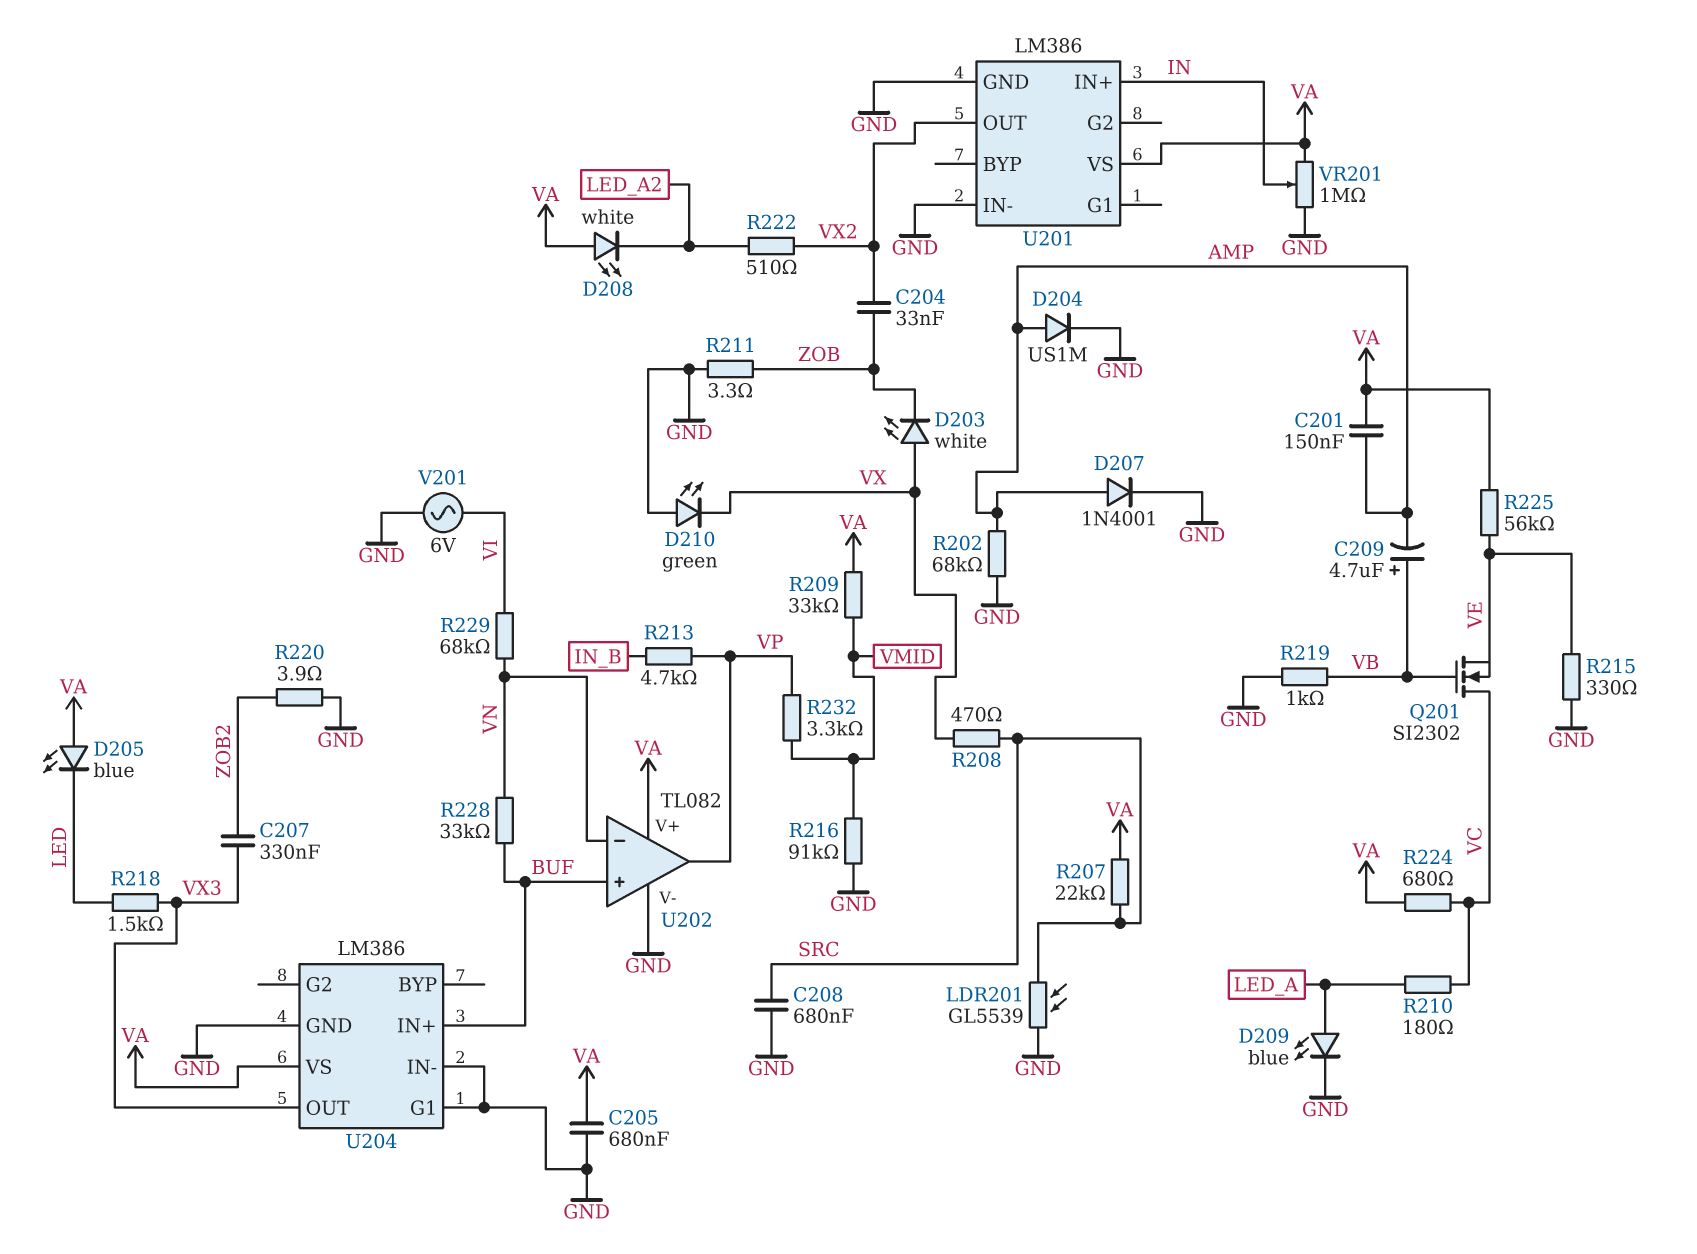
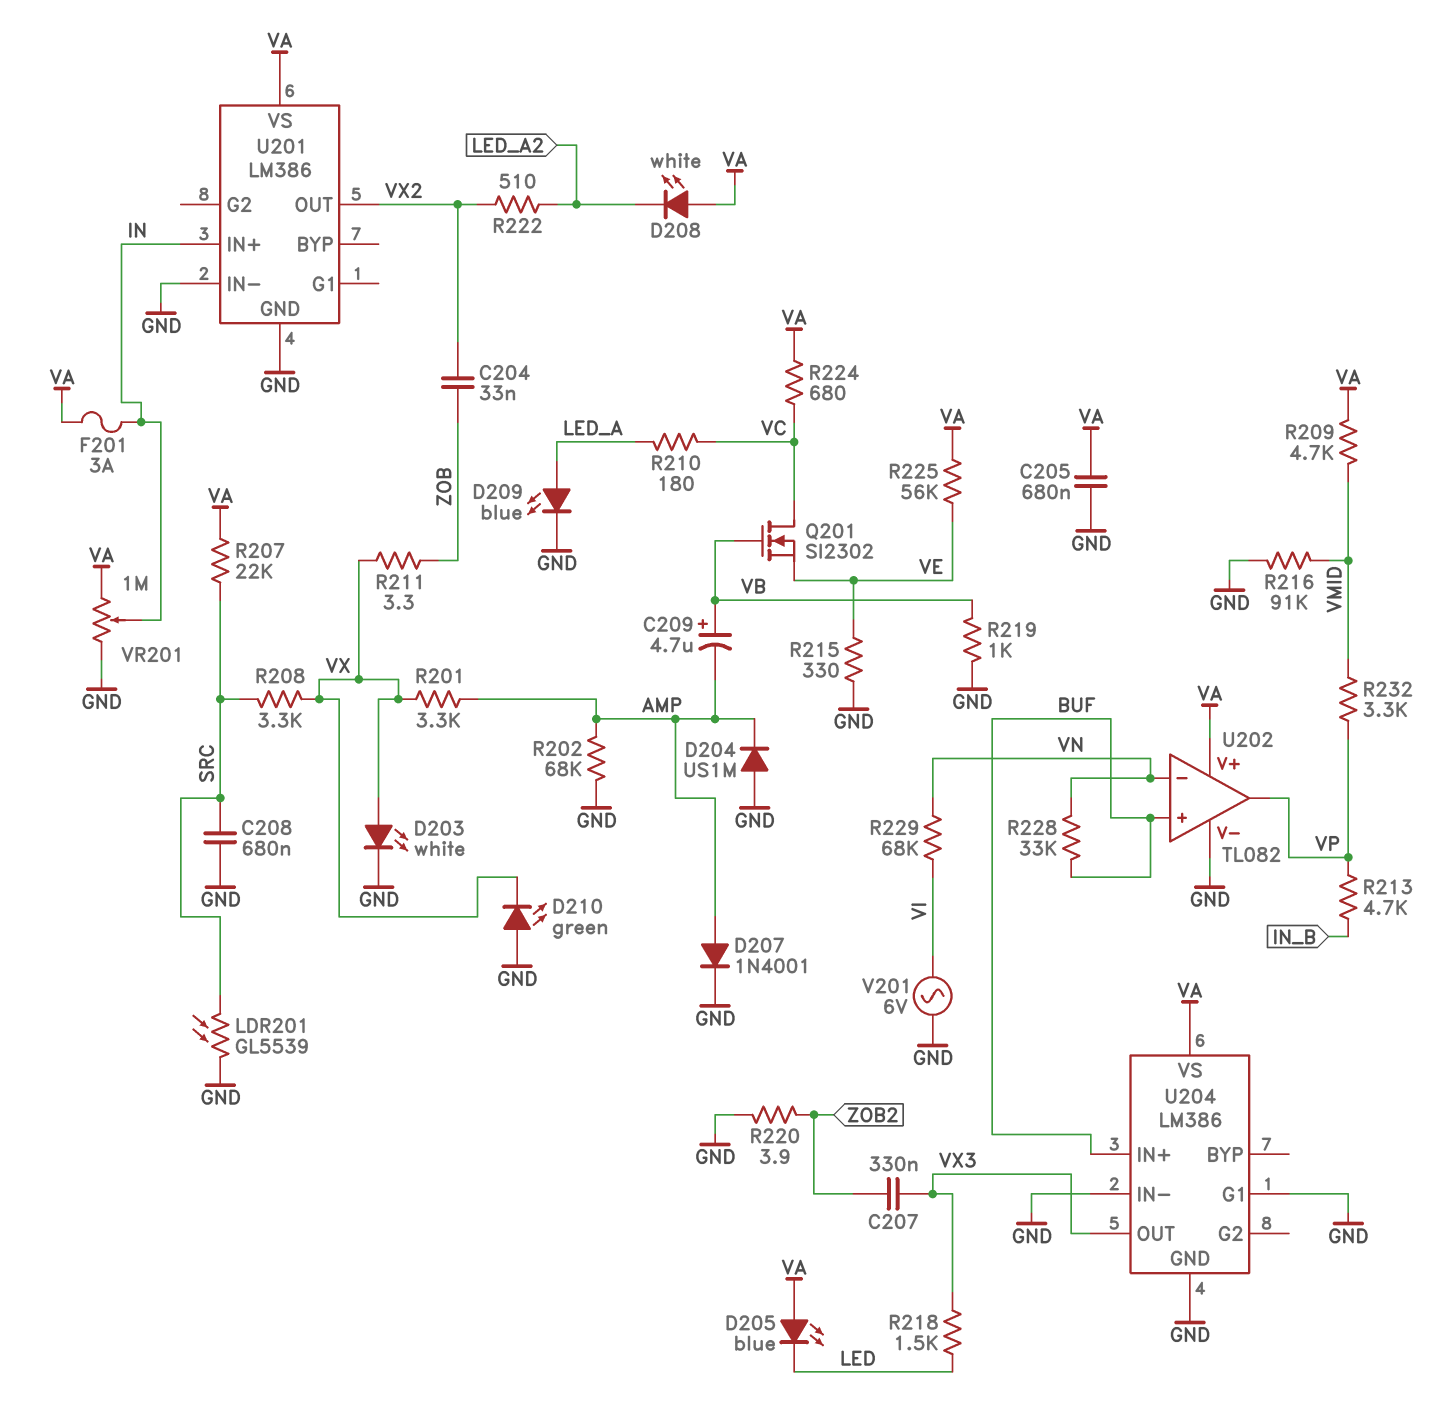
C201: 150nF (AMP, VA) -> none
D203: LED white (A VX, K ZOB) -> LED white (A VX, K GND)
D204: diode US1M (A AMP, K GND) -> diode US1M (A GND, K AMP)
F201: none -> 3A (IN, VA)
R201: none -> 3.3k (AMP, VX)
R208: 470 (SRC, VX) -> 3.3k (SRC, VX)
R209: 33k (VA, VMID) -> 4.7k (VA, VMID)
R211: 3.3 (GND, ZOB) -> 3.3 (VX, ZOB)

